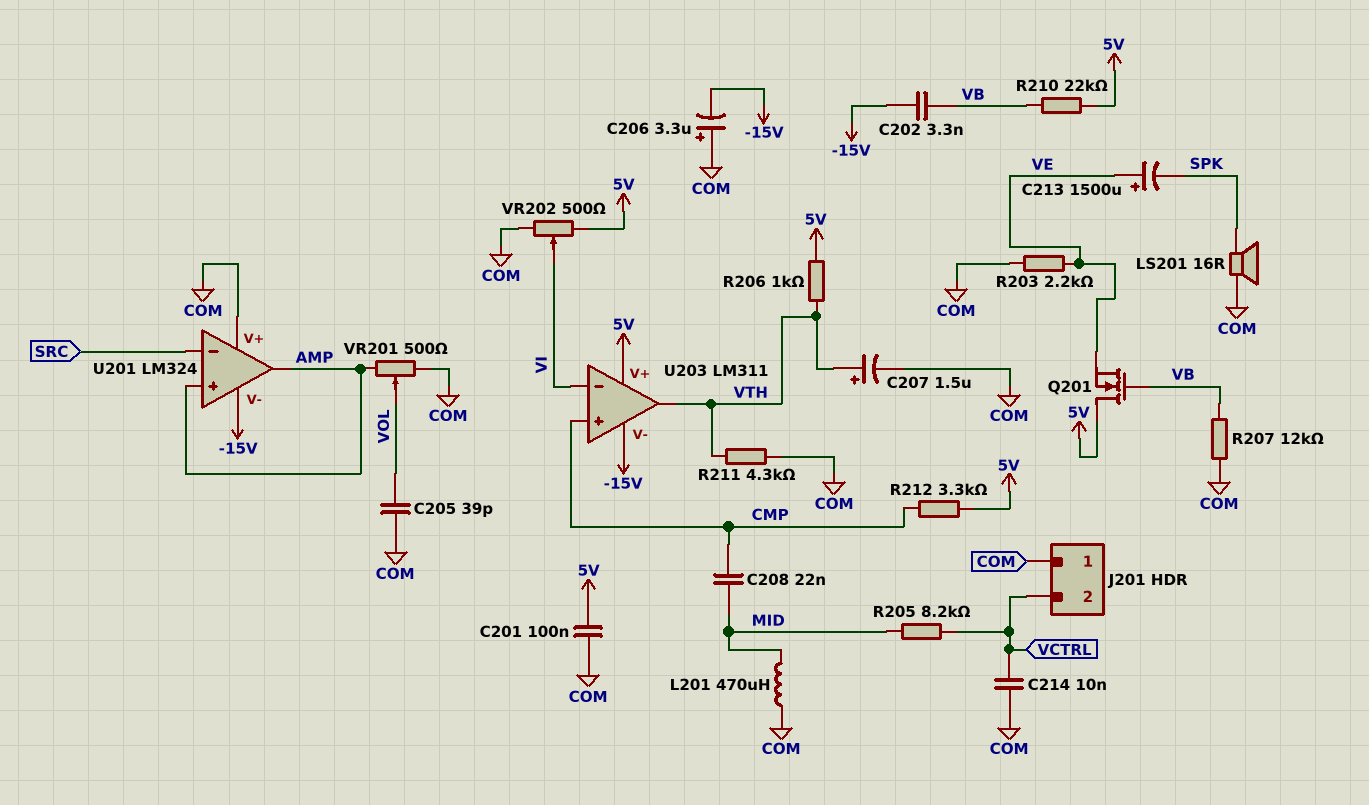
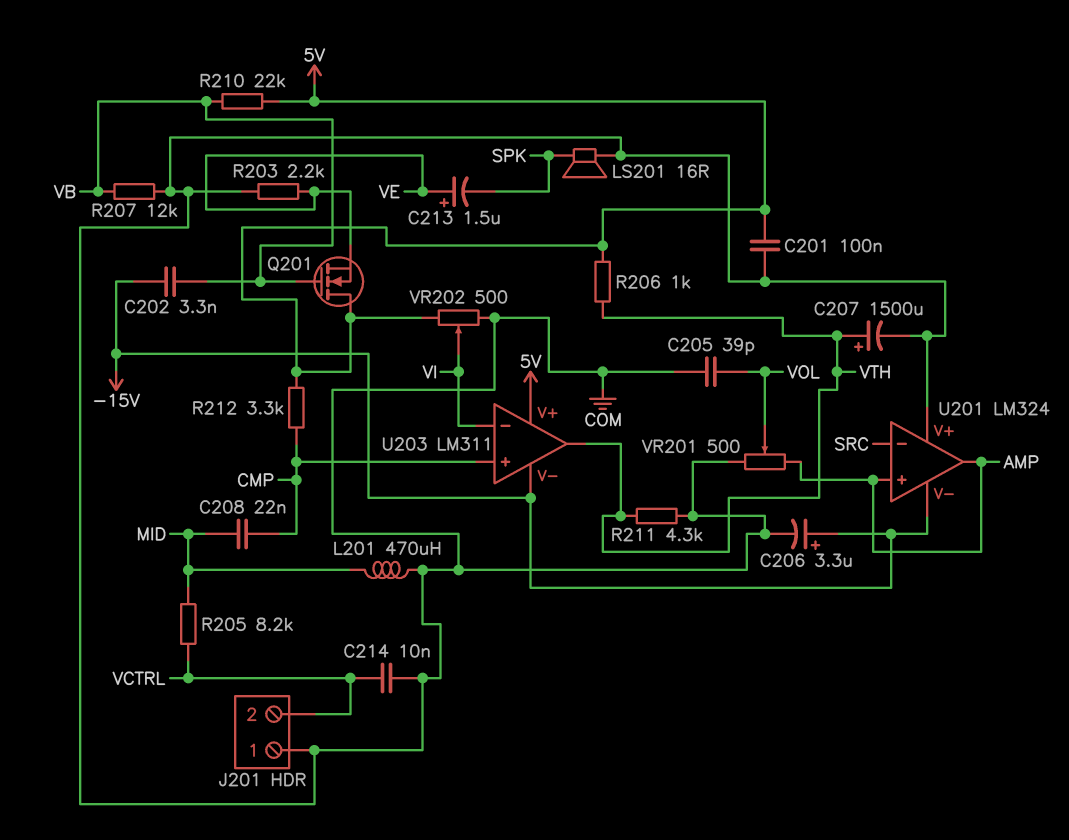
C206: 3.3uF (plus COM, minus -15V) -> 3.3uF (plus -15V, minus COM)
C207: 1.5uF (plus VTH, minus COM) -> 1500uF (plus VTH, minus COM)
C213: 1500uF (plus VE, minus SPK) -> 1.5uF (plus VE, minus SPK)

